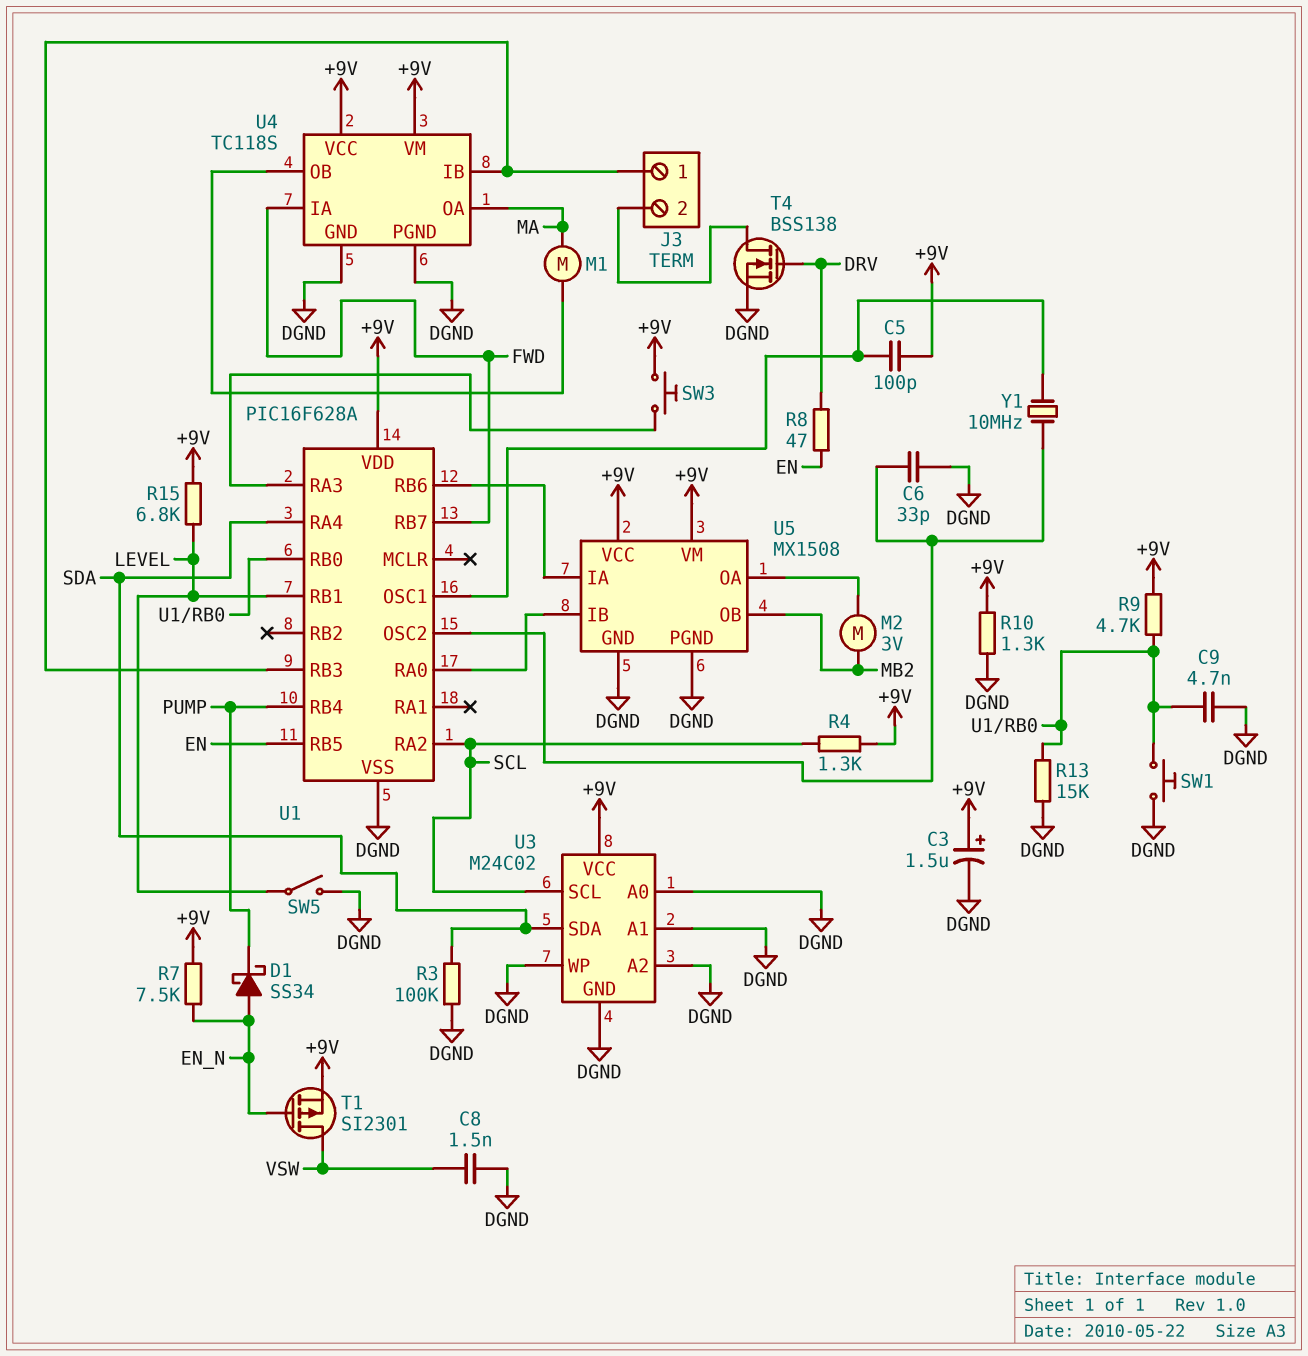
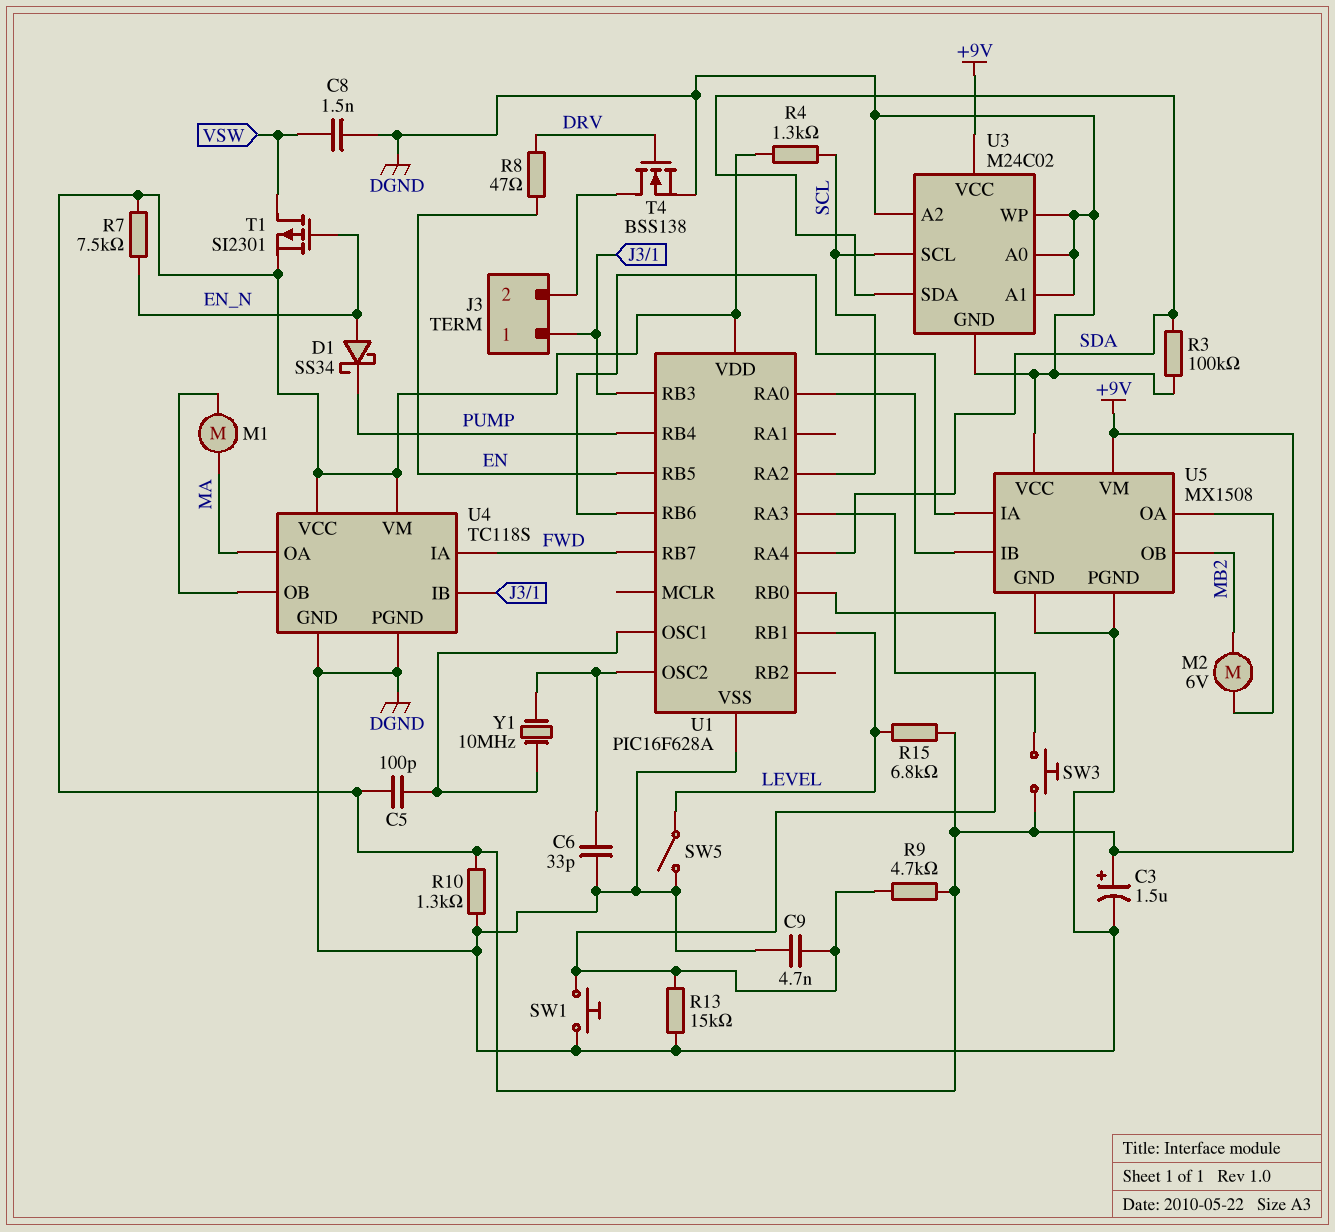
M2: motor 3V (MB2, U5/OA) -> motor 6V (MB2, U5/OA)
U5 pin VCC: +9V -> DGND

